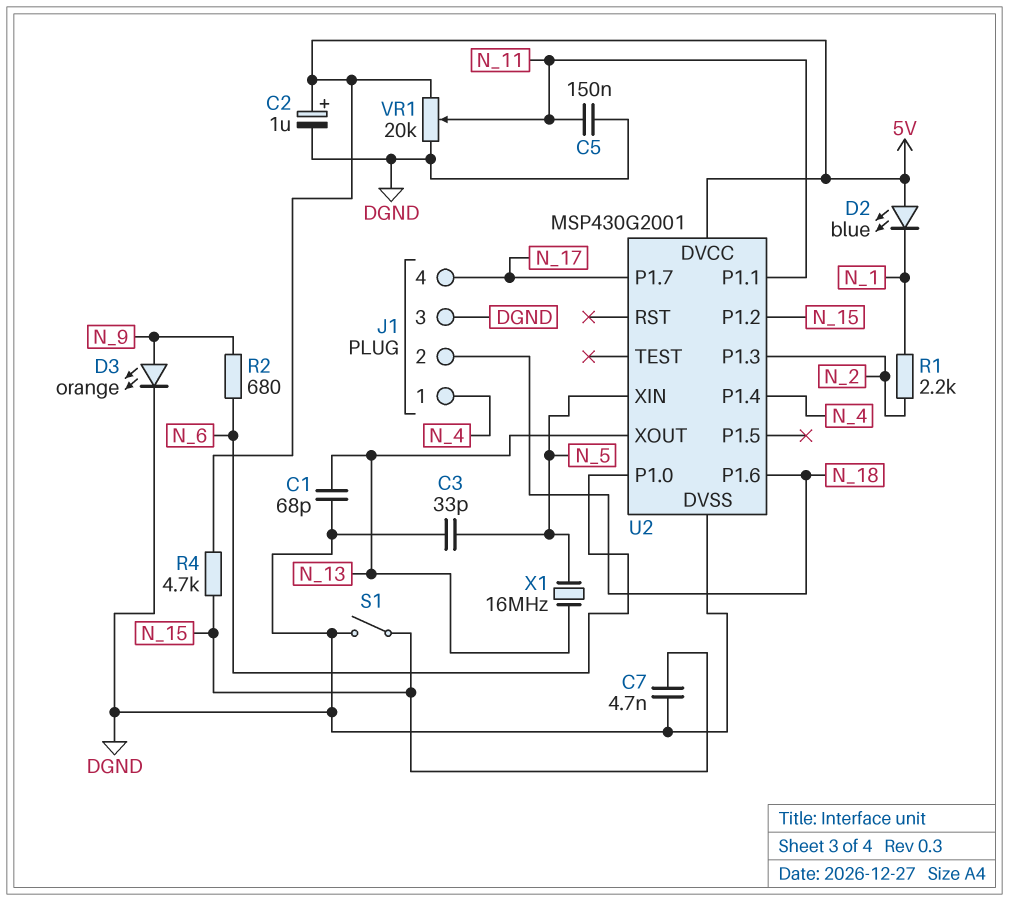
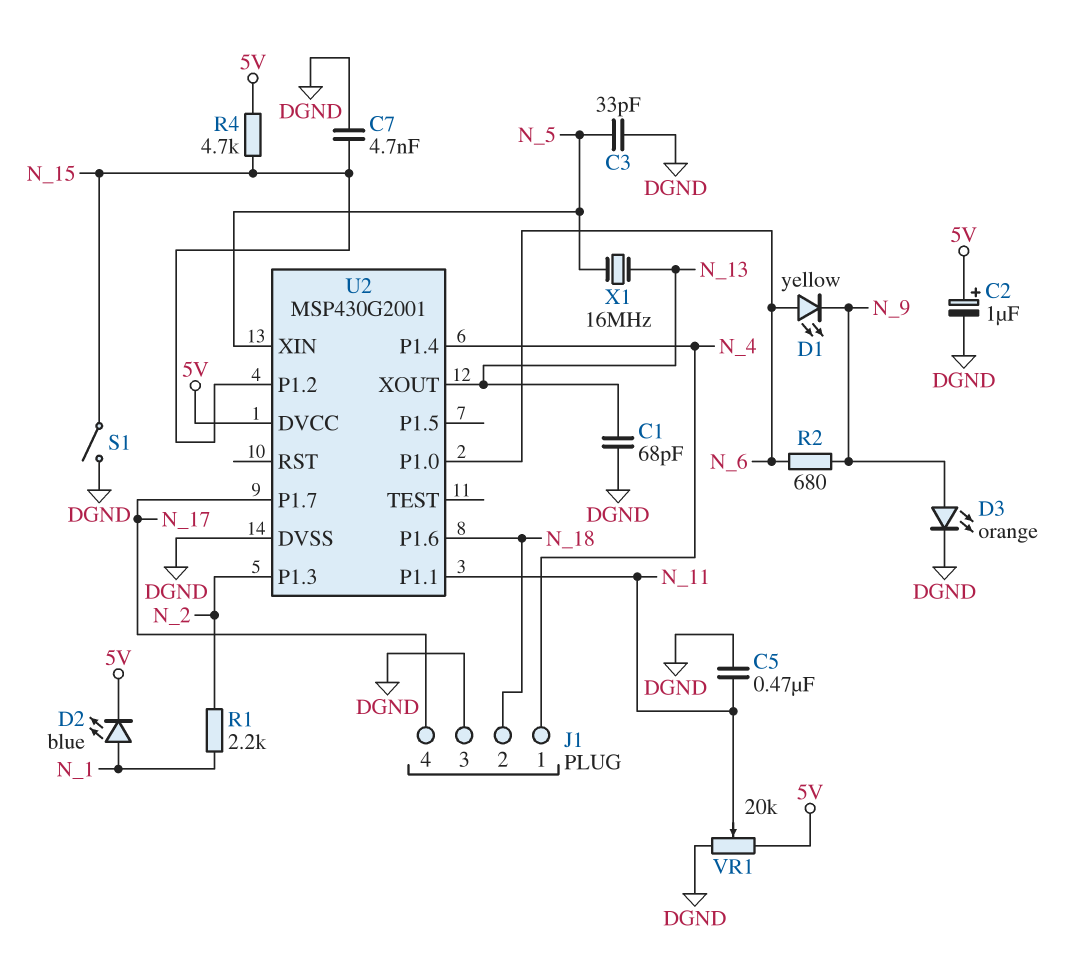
C5: 150nF (DGND, N_11) -> 470nF (DGND, N_11)
D1: none -> LED yellow (A N_6, K N_9)
D2: LED blue (A 5V, K N_1) -> LED blue (A N_1, K 5V)

